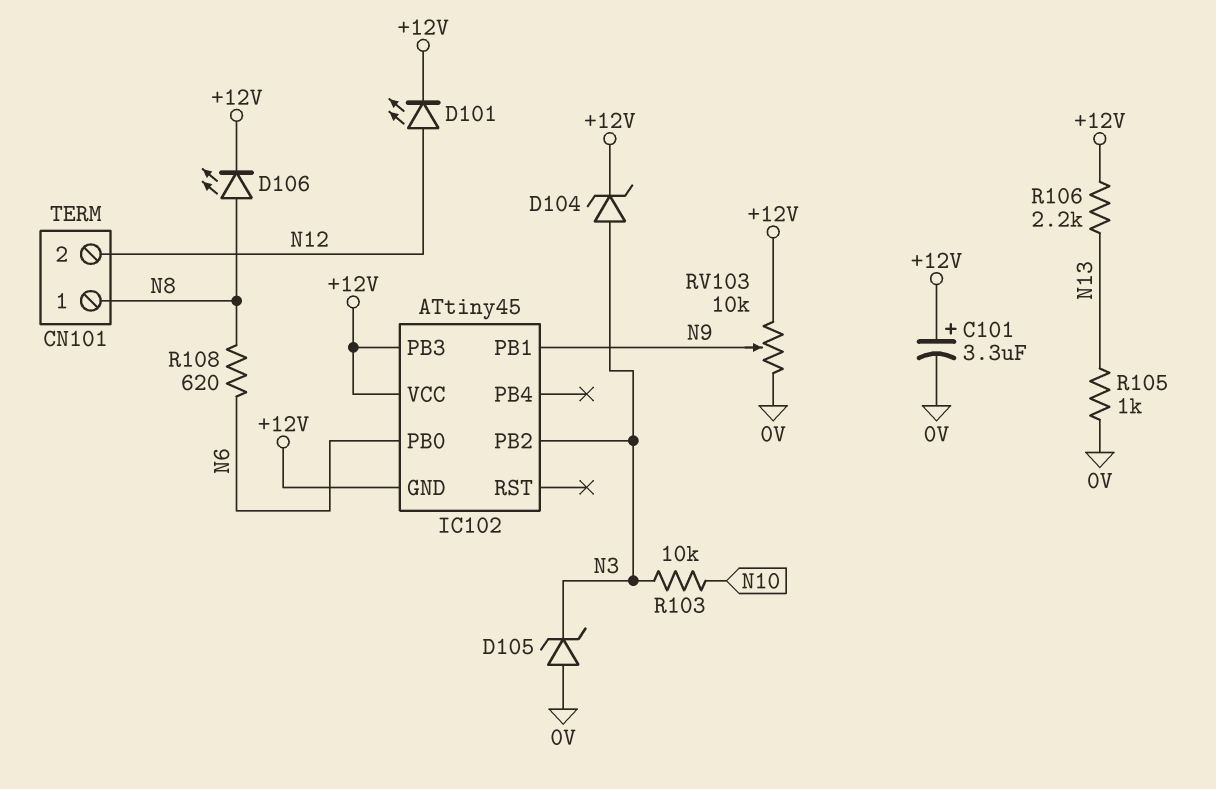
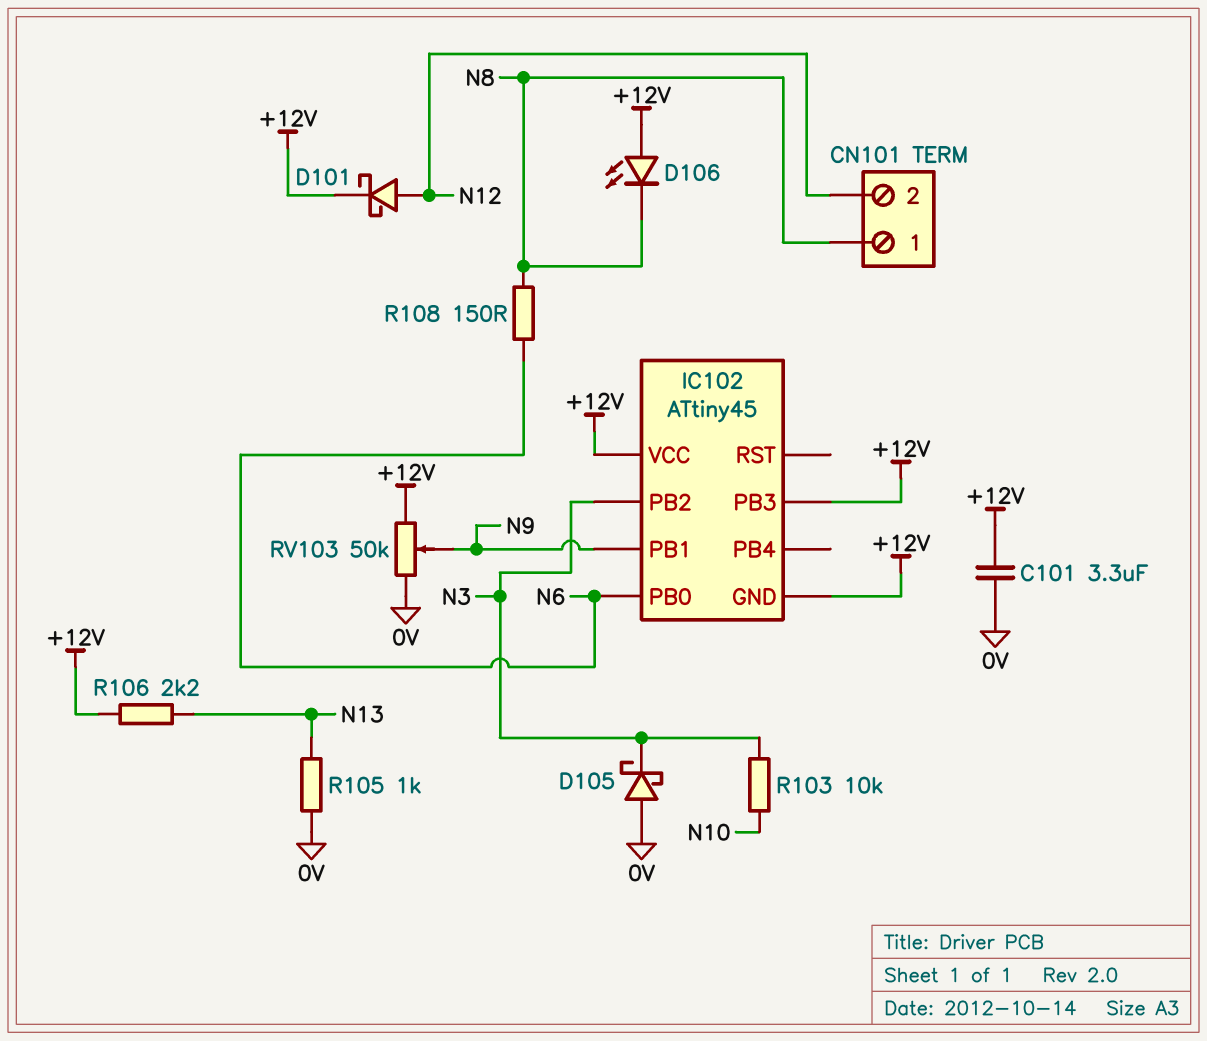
C101: 3.3uF (plus +12V, minus 0V) -> 3.3uF (+12V, 0V)
D101: LED (A N12, K +12V) -> schottky (A N12, K +12V)
D104: zener (A N3, K +12V) -> none
D105: zener (A 0V, K N3) -> schottky (A 0V, K N3)
D106: LED (A N8, K +12V) -> LED (A +12V, K N8)
R108: 620 (N6, N8) -> 150 (N6, N8)
RV103: 10k (+12V, 0V, wiper N9) -> 50k (+12V, 0V, wiper N9)

